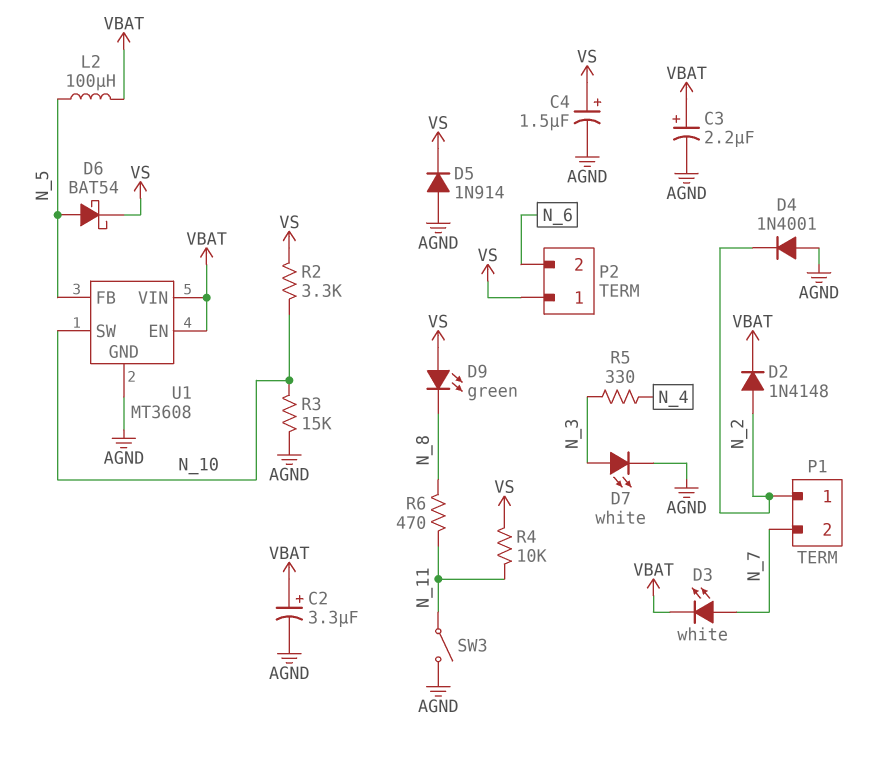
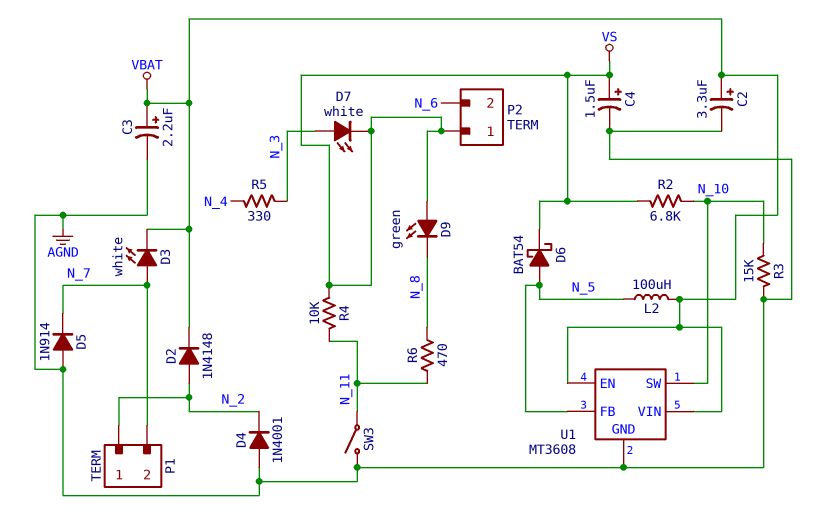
D5: diode 1N914 (A AGND, K VS) -> diode 1N914 (A AGND, K N_7)
D7: LED white (A N_3, K AGND) -> LED white (A N_3, K VS)
R2: 3.3k (N_10, VS) -> 6.8k (N_10, VS)

